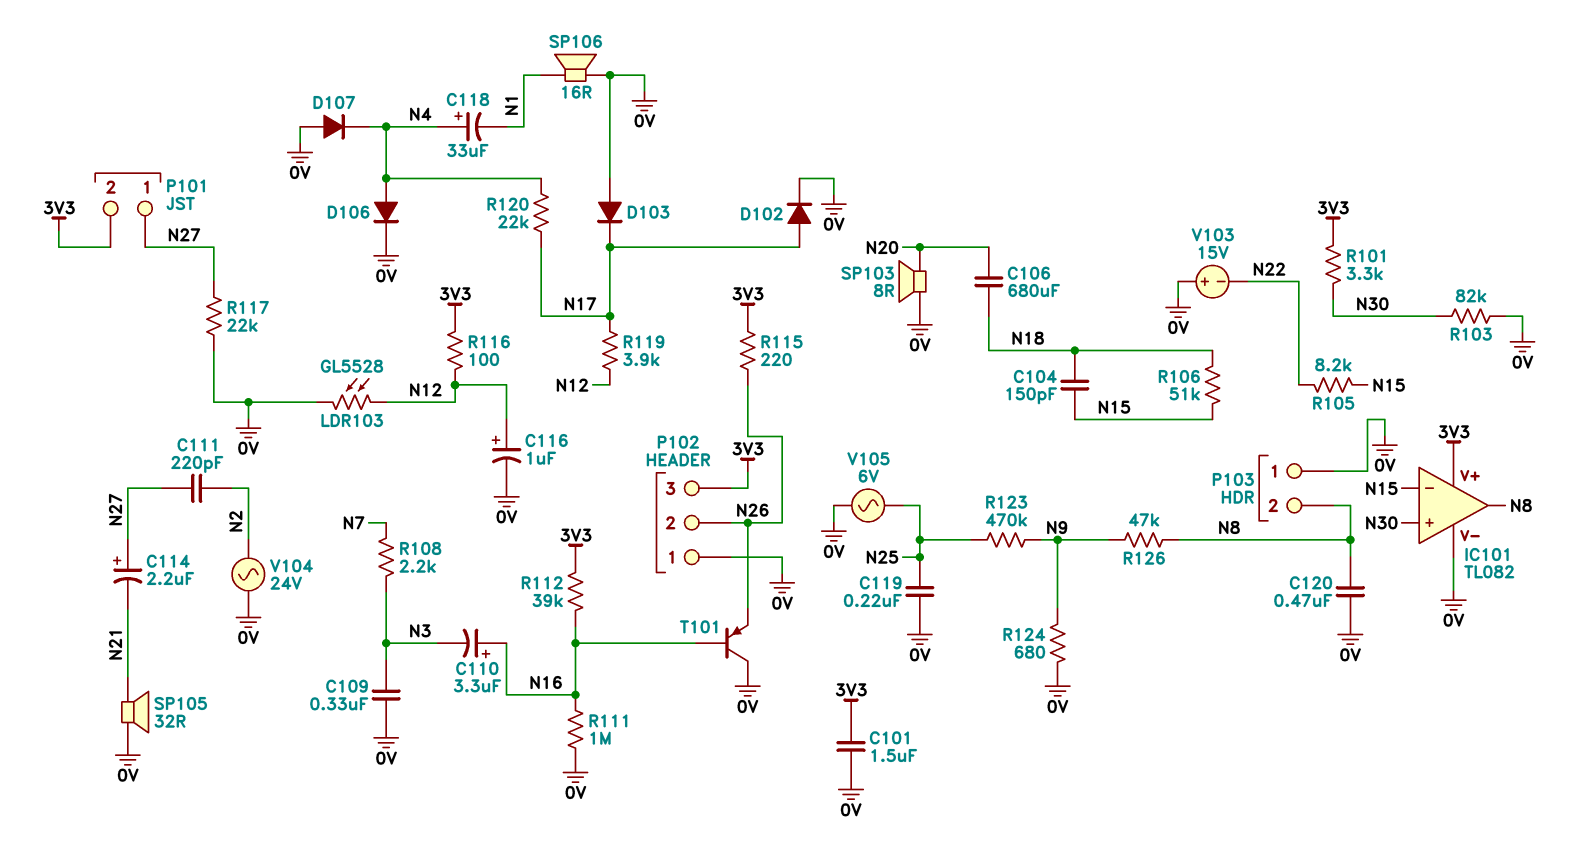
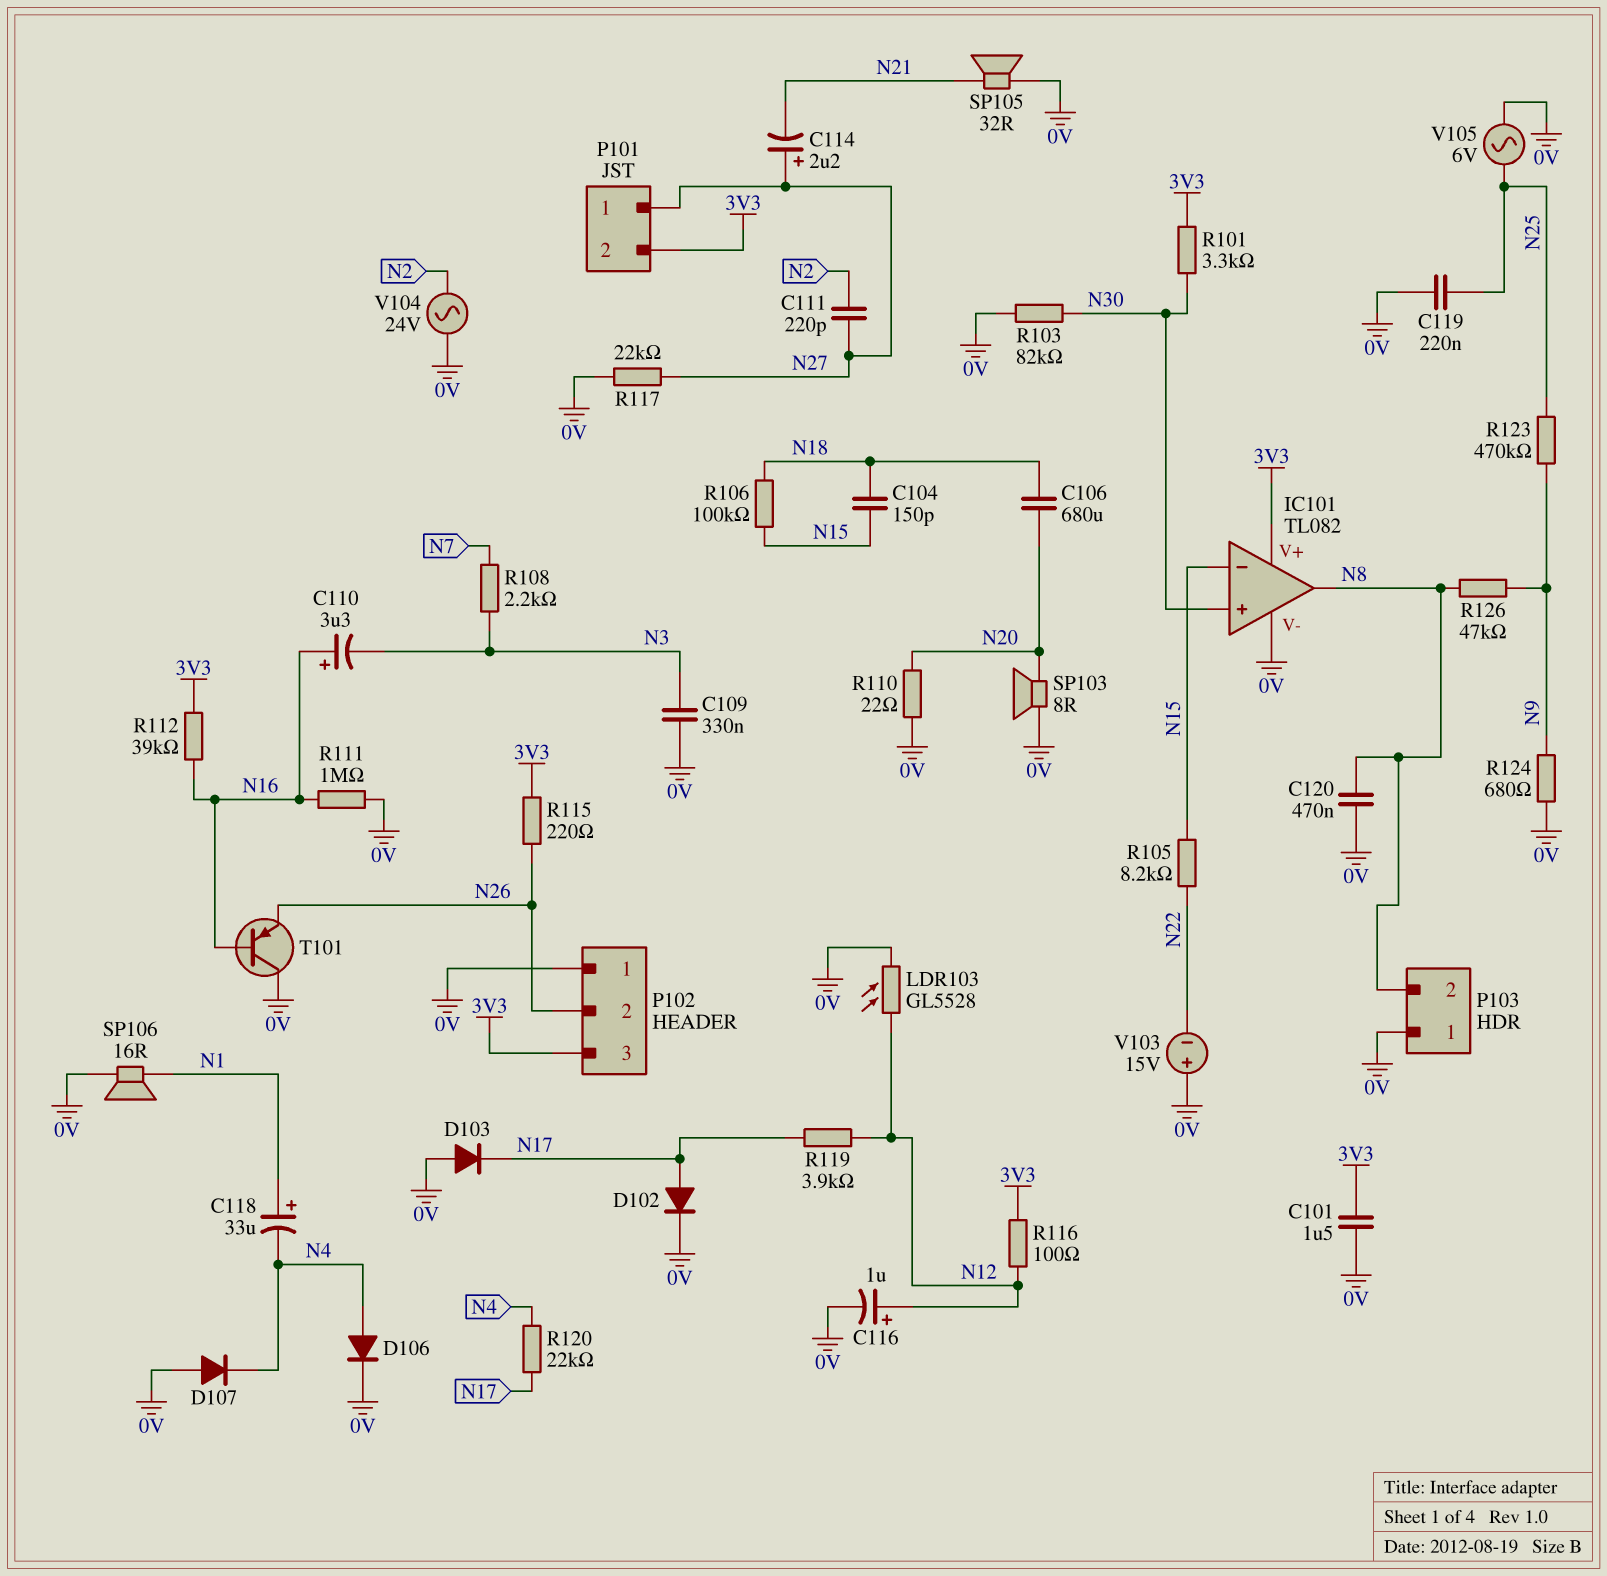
C118: 33uF (plus N4, minus N1) -> 33uF (plus N1, minus N4)
R106: 51k (N15, N18) -> 100k (N15, N18)
R110: none -> 22 (0V, N20)

